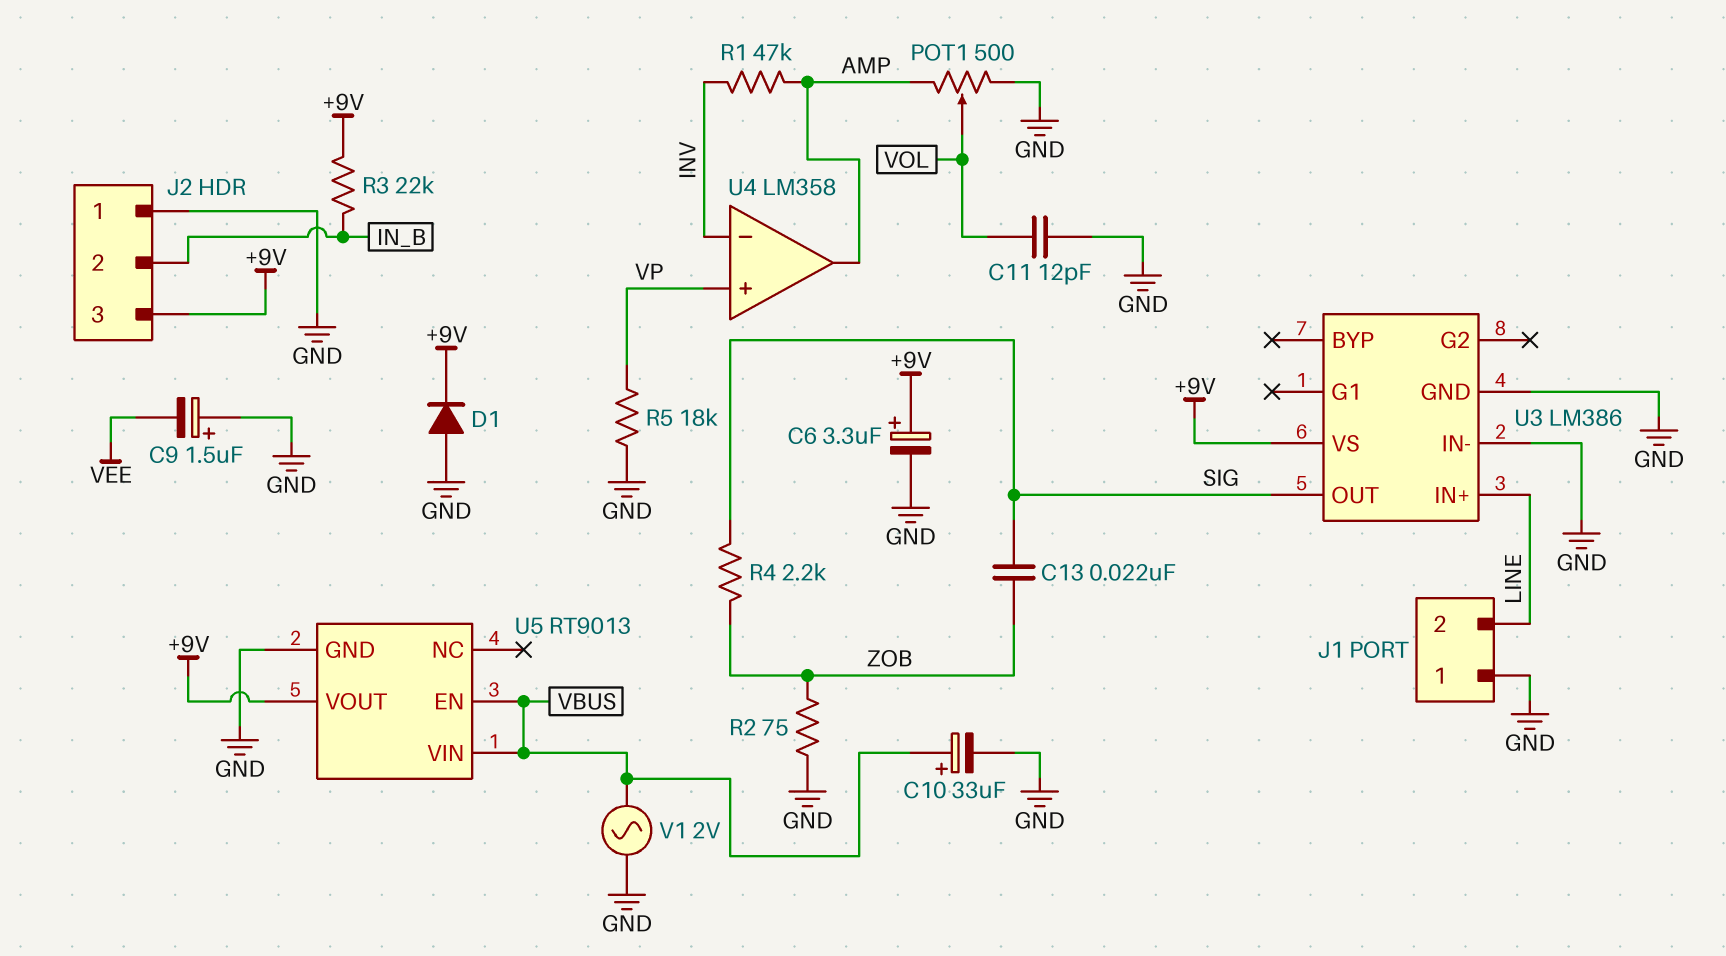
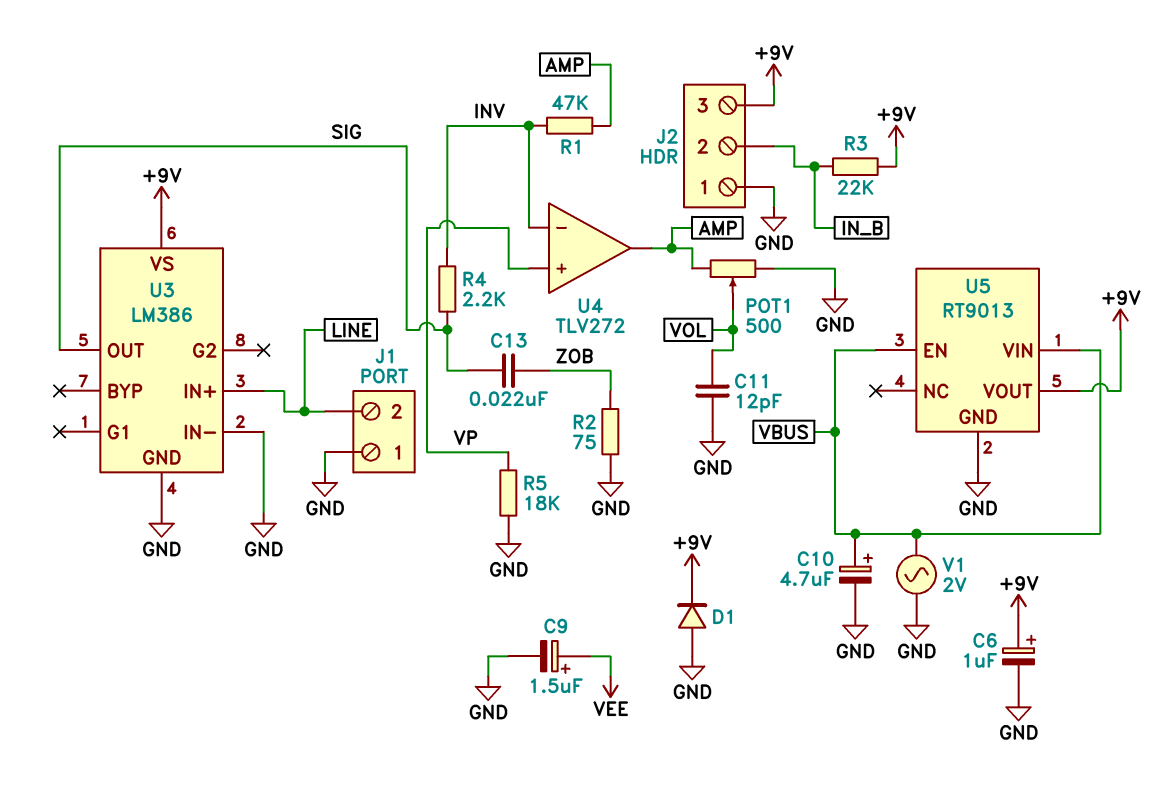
C6: 3.3uF (plus +9V, minus GND) -> 1uF (plus +9V, minus GND)
C9: 1.5uF (plus GND, minus VEE) -> 1.5uF (plus VEE, minus GND)
C10: 33uF (plus VBUS, minus GND) -> 4.7uF (plus VBUS, minus GND)
R4: 2.2k (SIG, ZOB) -> 2.2k (INV, SIG)
U4: LM358 -> TLV272

